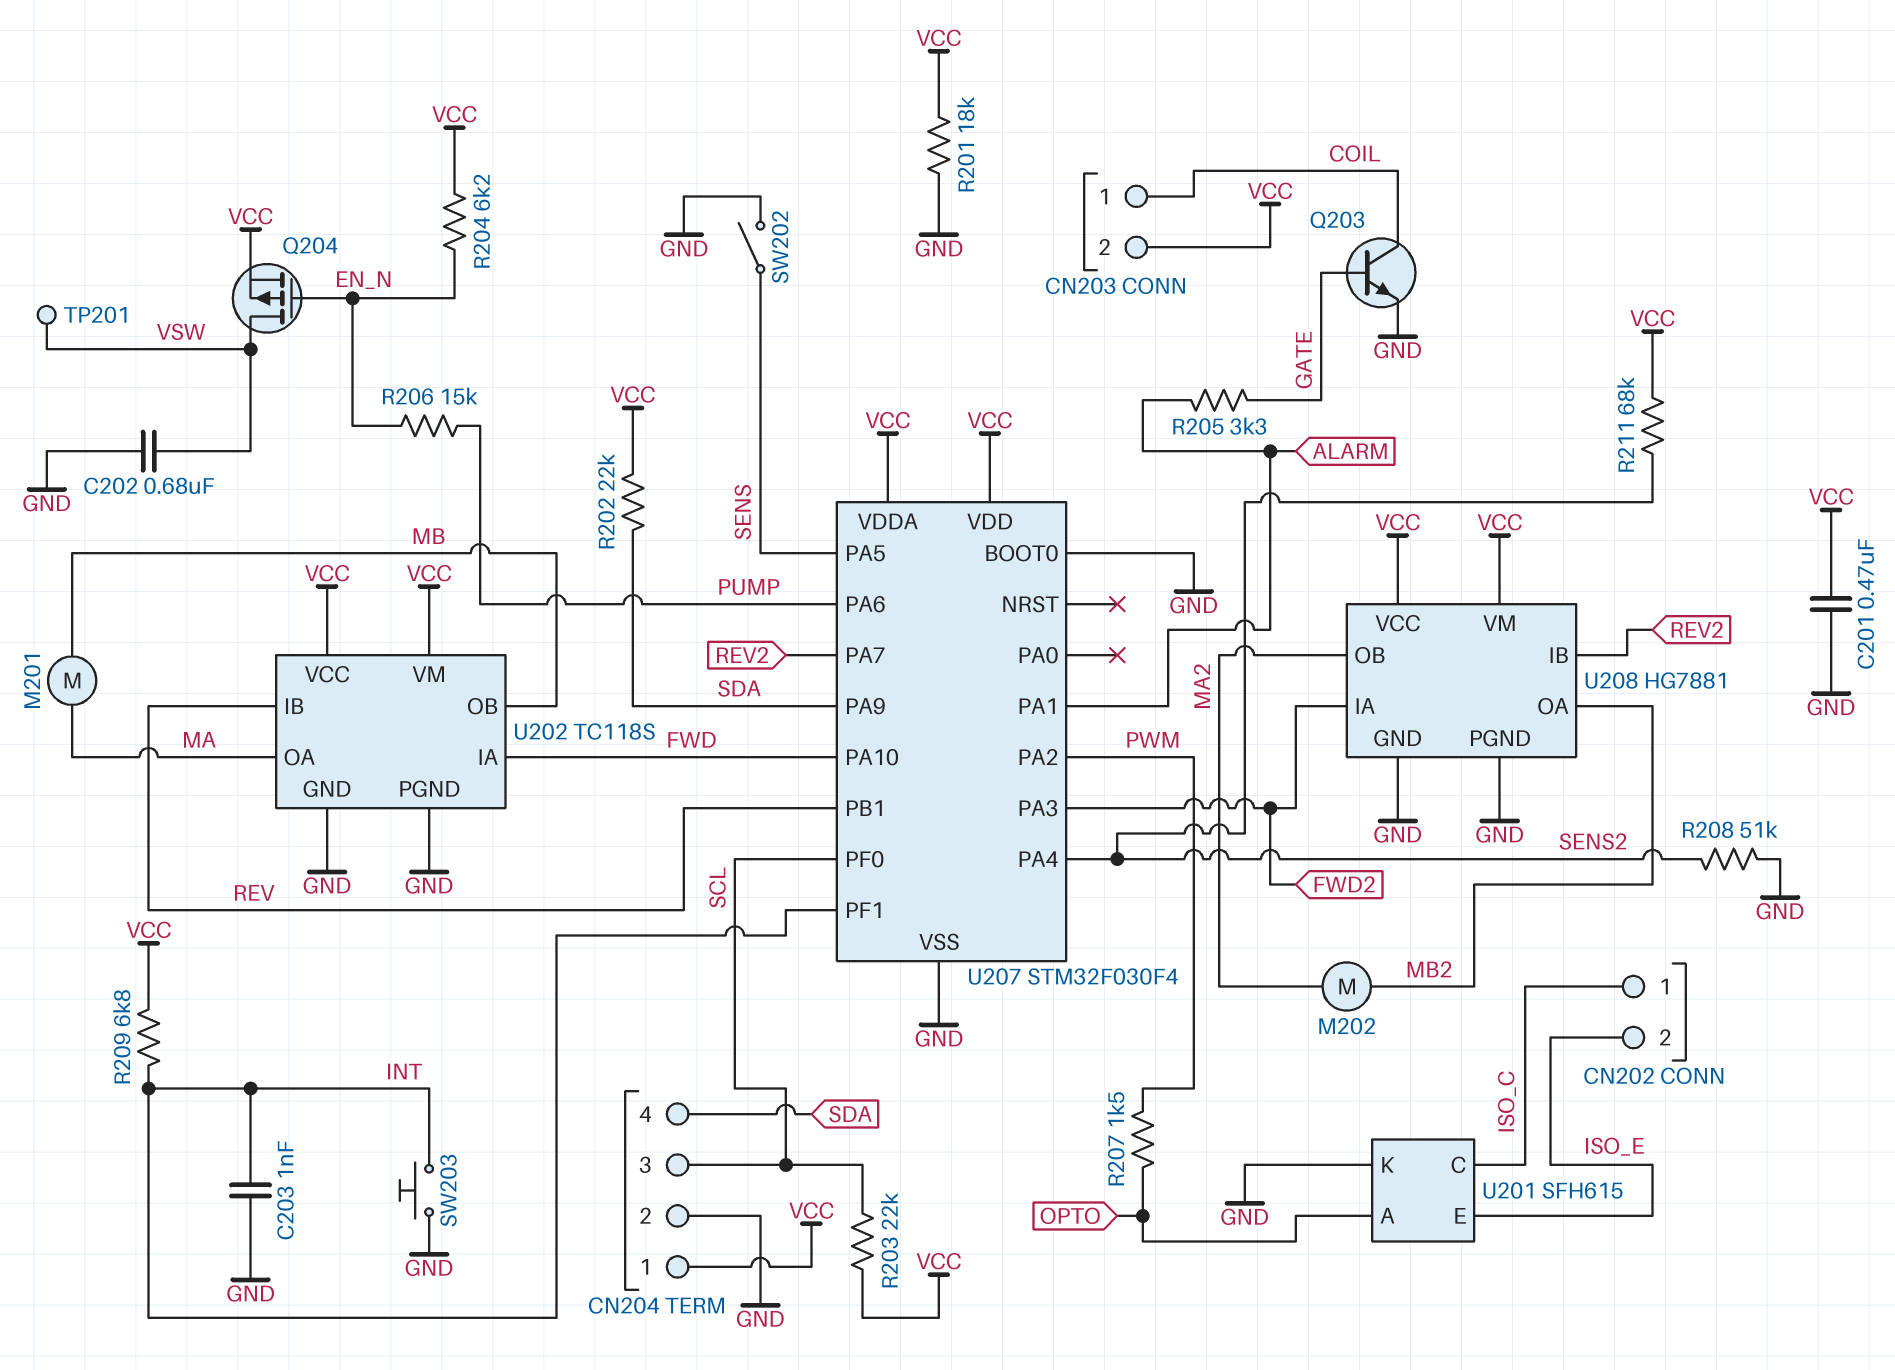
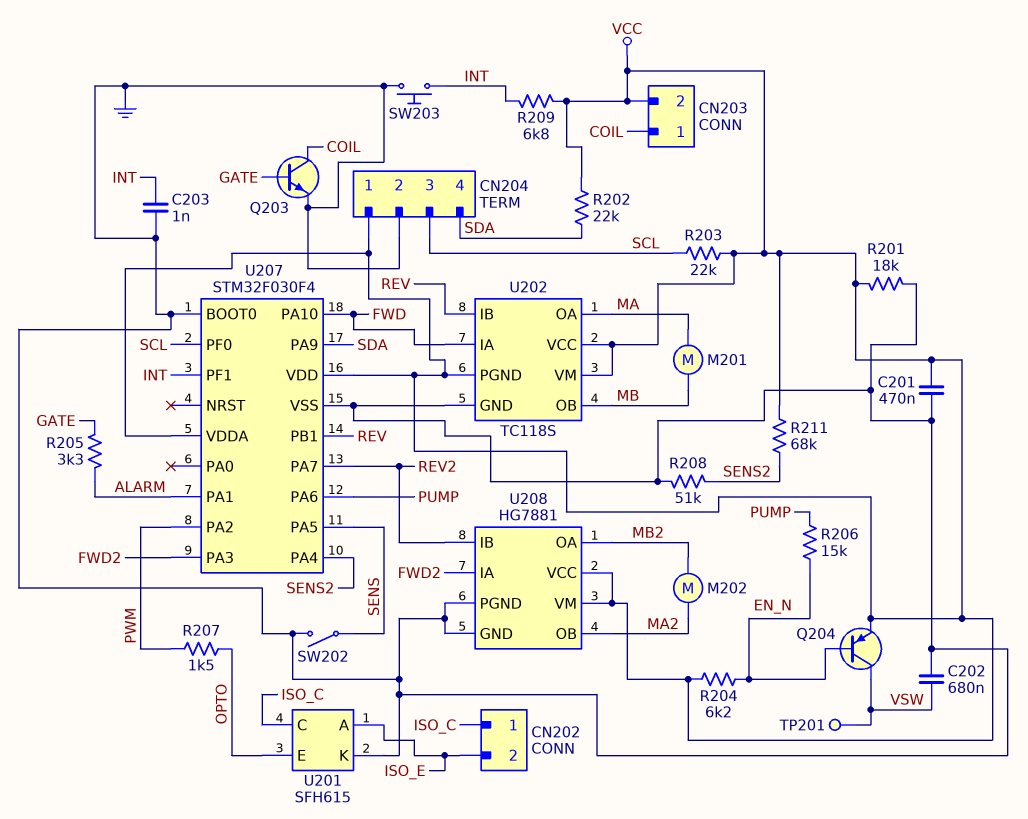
Q204: PMOS (G EN_N, D VSW, S VCC) -> PNP (B EN_N, C VSW, E VCC)
U201 pin A: OPTO -> ISO_E
U201 pin E: ISO_E -> OPTO
U202 pin PGND: GND -> VCC

